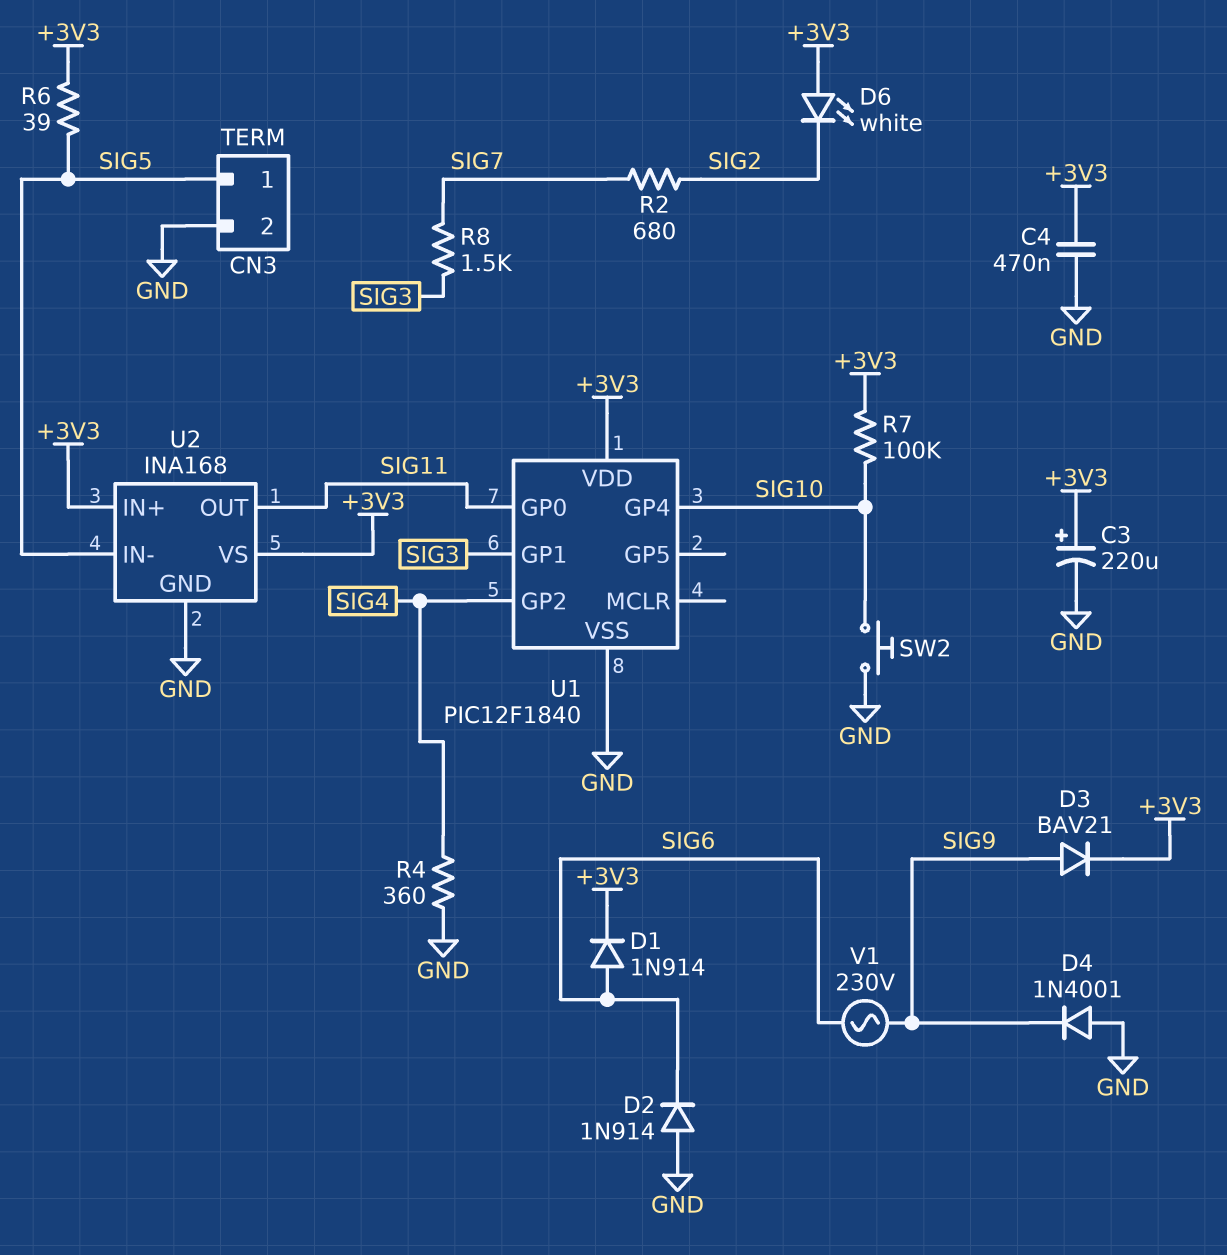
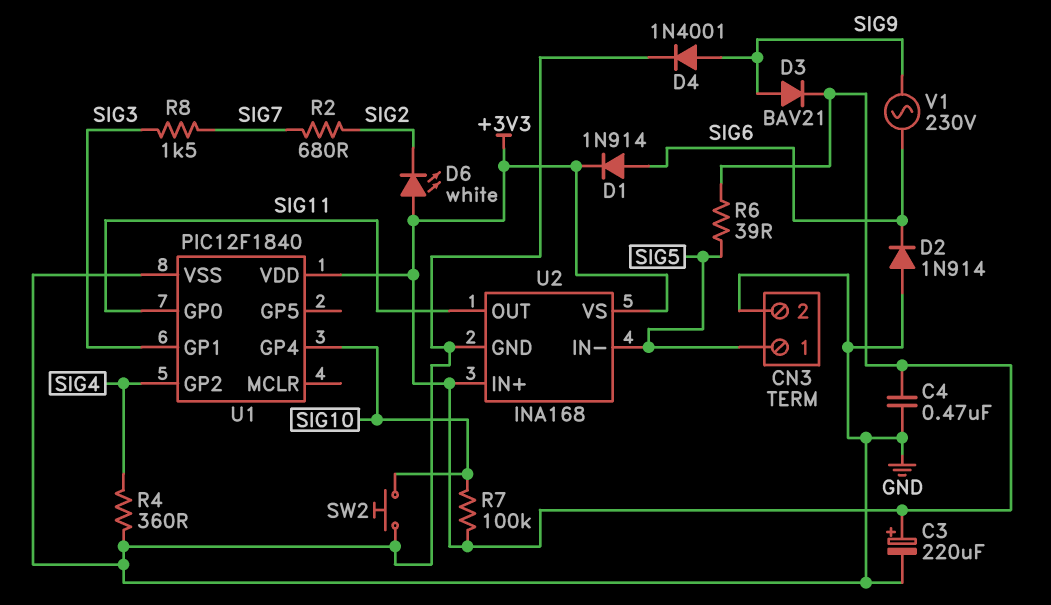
D4: diode 1N4001 (A GND, K SIG9) -> diode 1N4001 (A SIG9, K GND)

